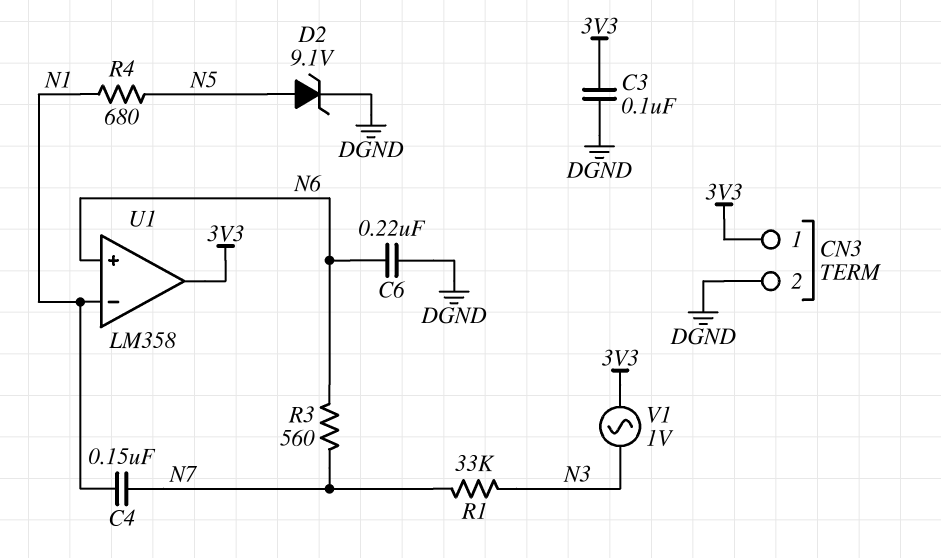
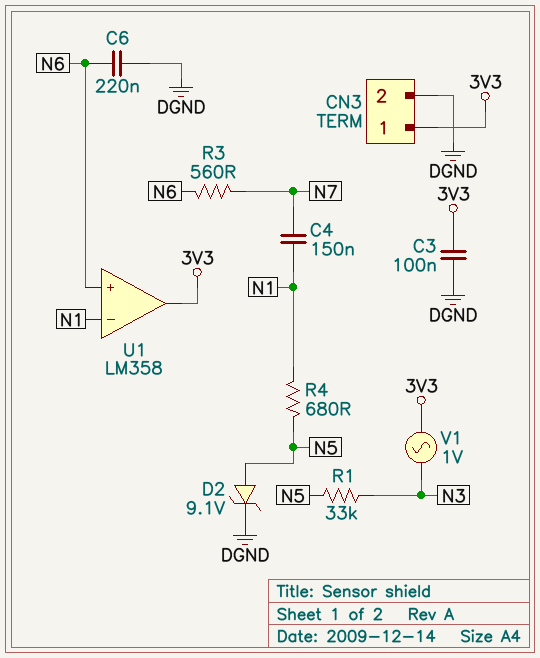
R1: 33k (N3, N7) -> 33k (N3, N5)

